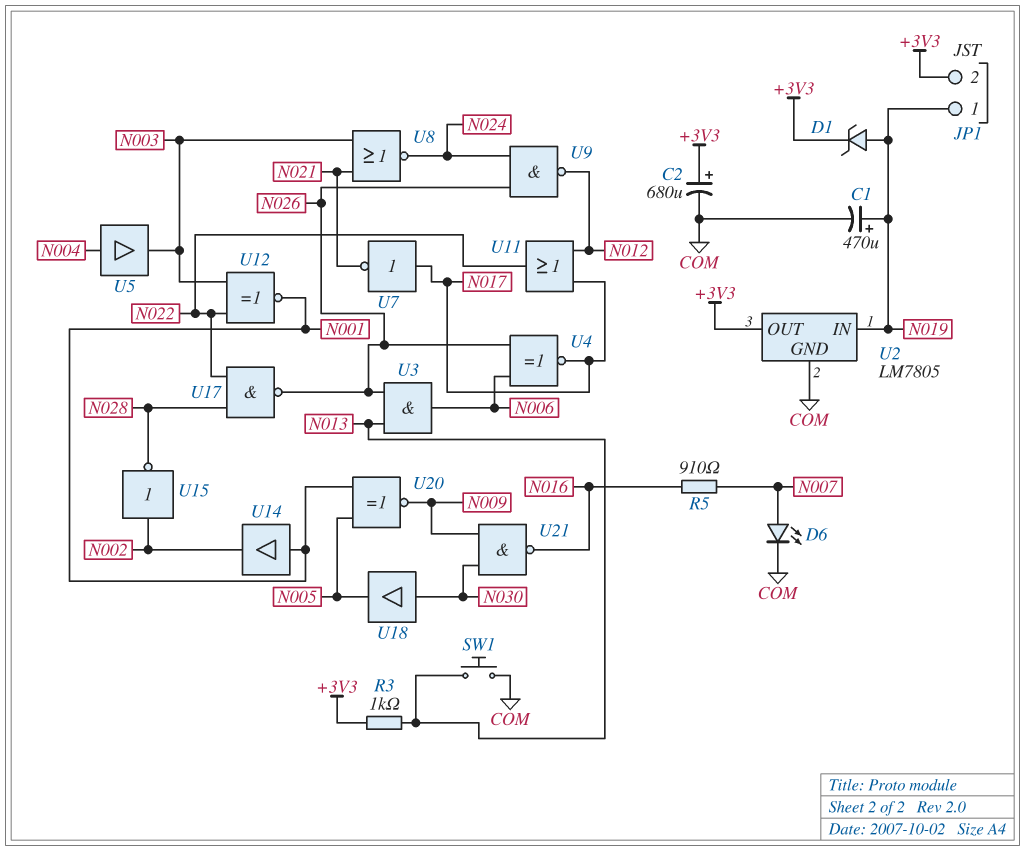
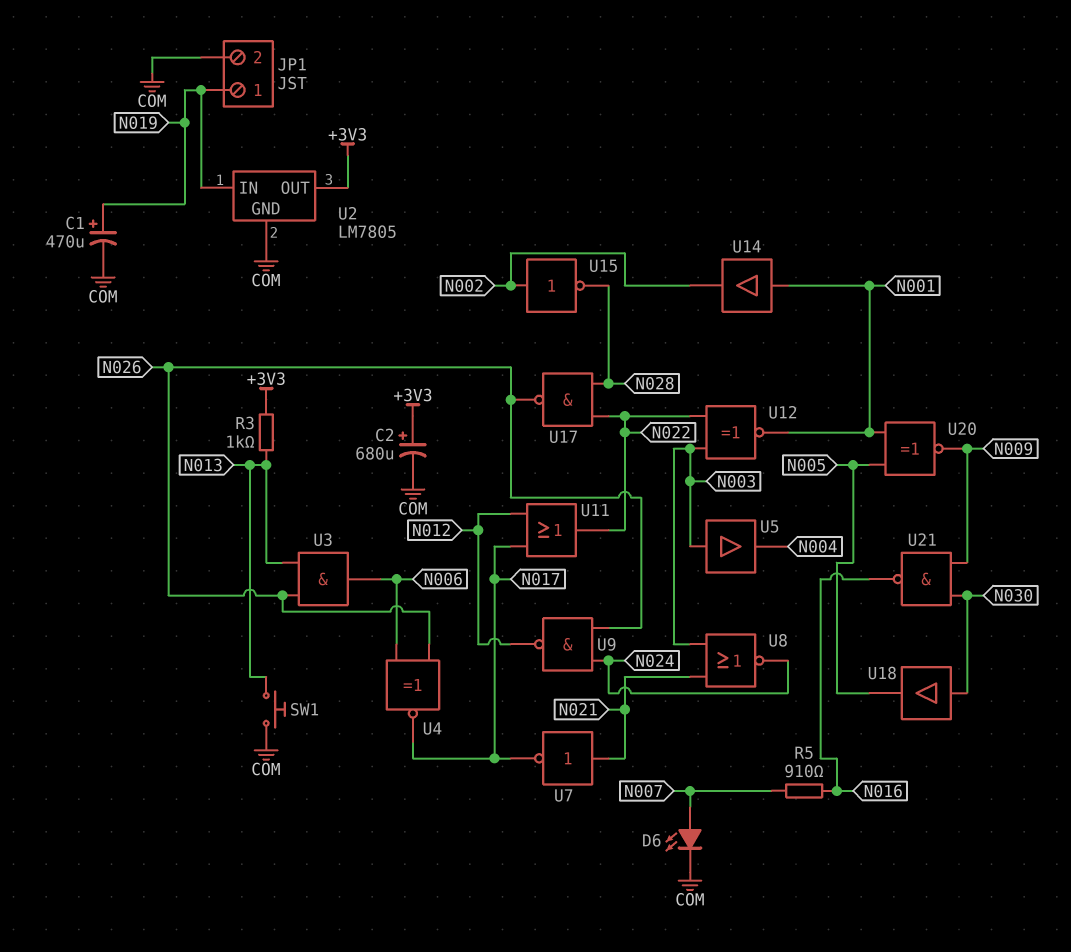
D1: zener (A N019, K +3V3) -> none
JP1 pin 2: +3V3 -> COM
U5: buffer (in N004, out N003) -> buffer (in N003, out N004)
U7: NOT (in N017, out N021) -> NOT (in N021, out N017)

